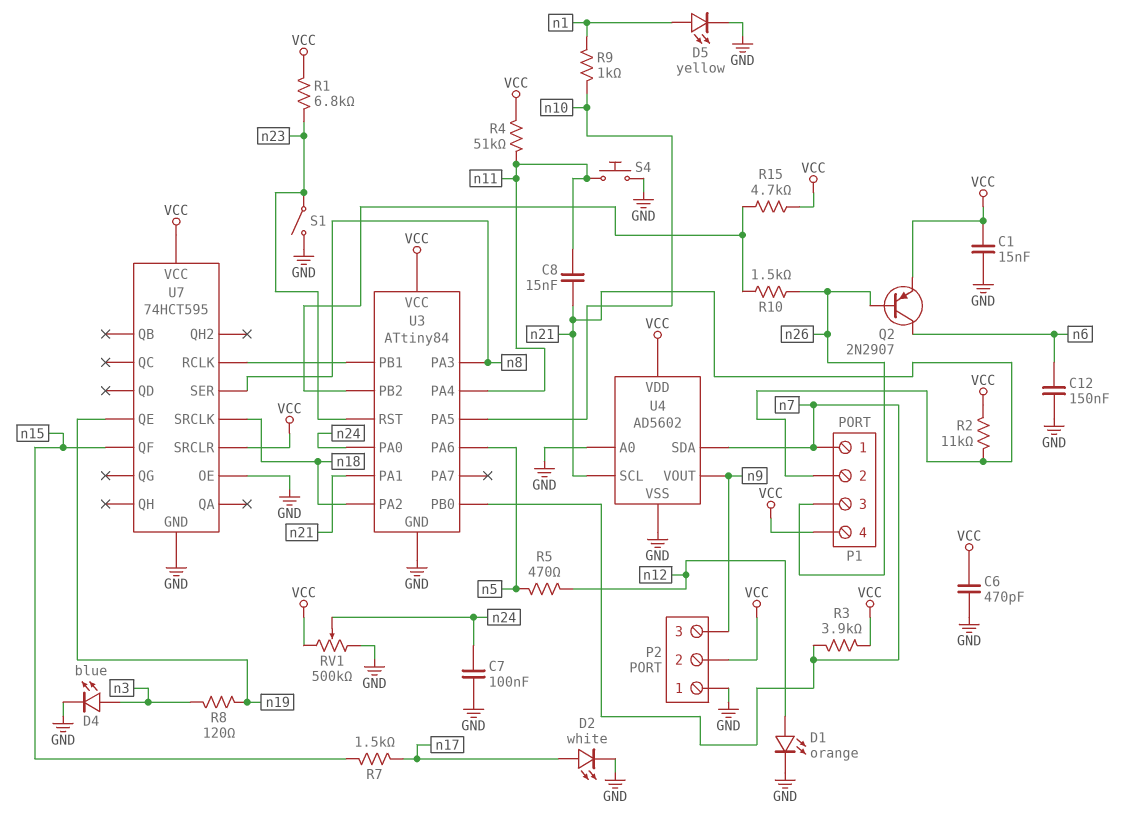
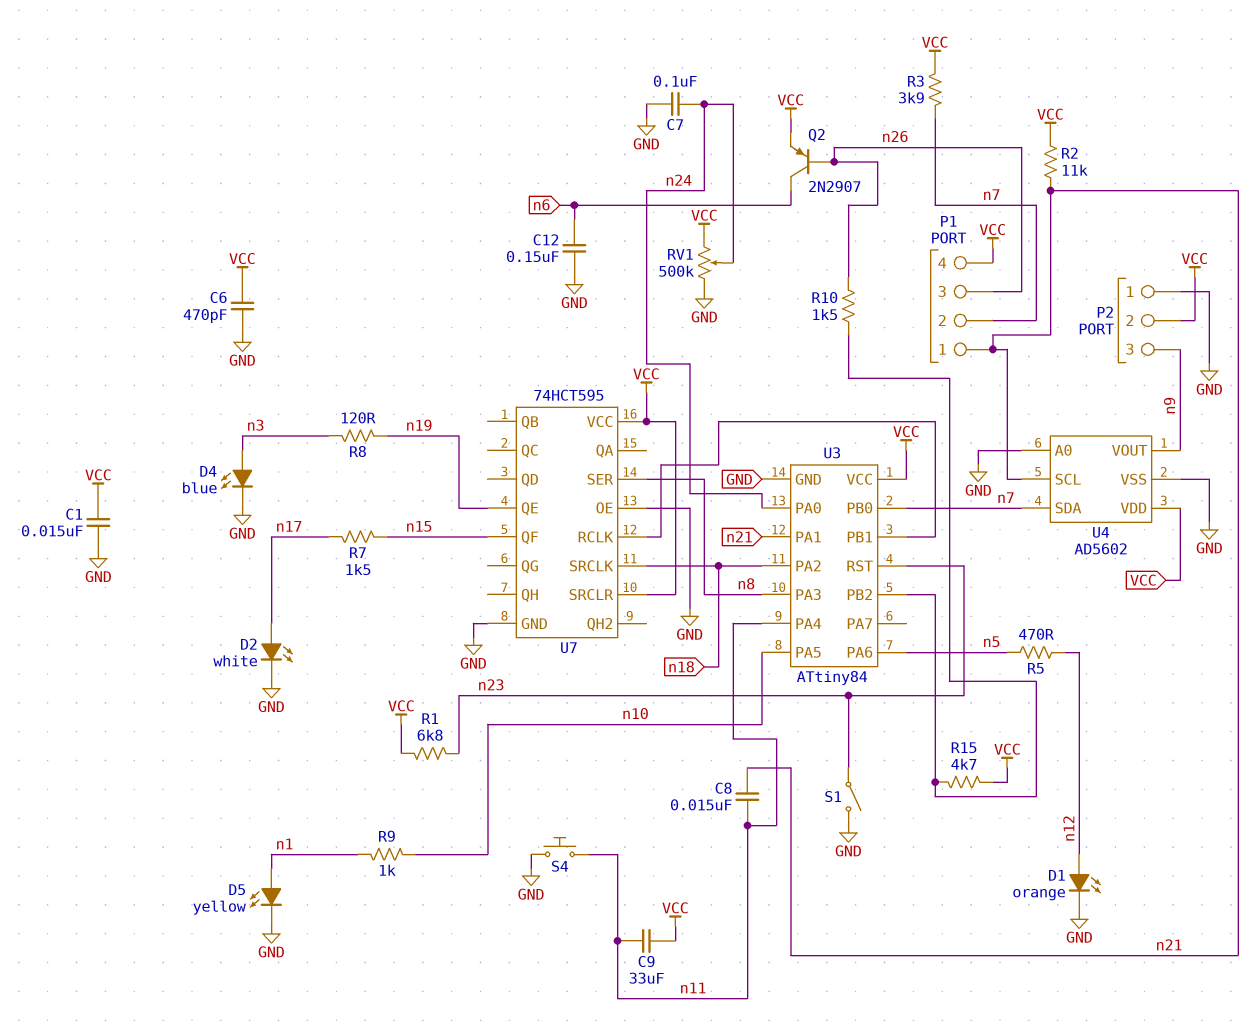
C9: none -> 33uF (VCC, n11)
P1 pin 1: n7 -> n21
P1 pin 2: n21 -> n7
R4: 51k (VCC, n11) -> none

